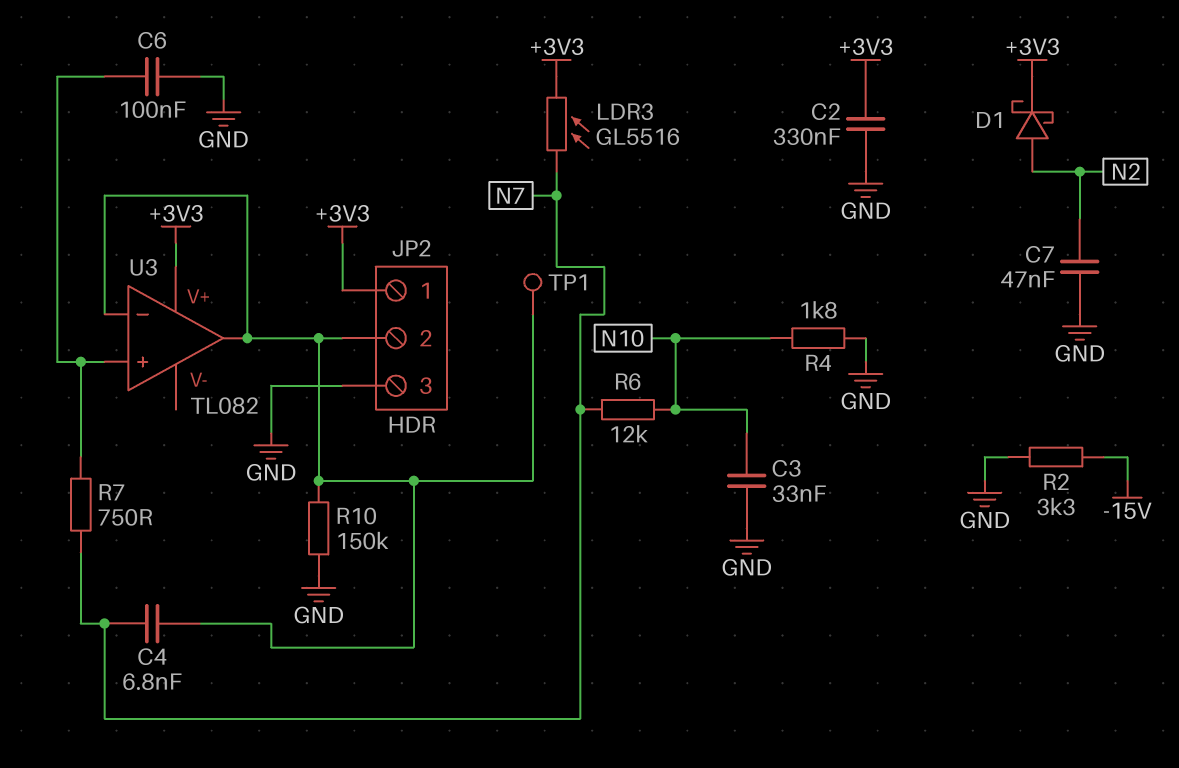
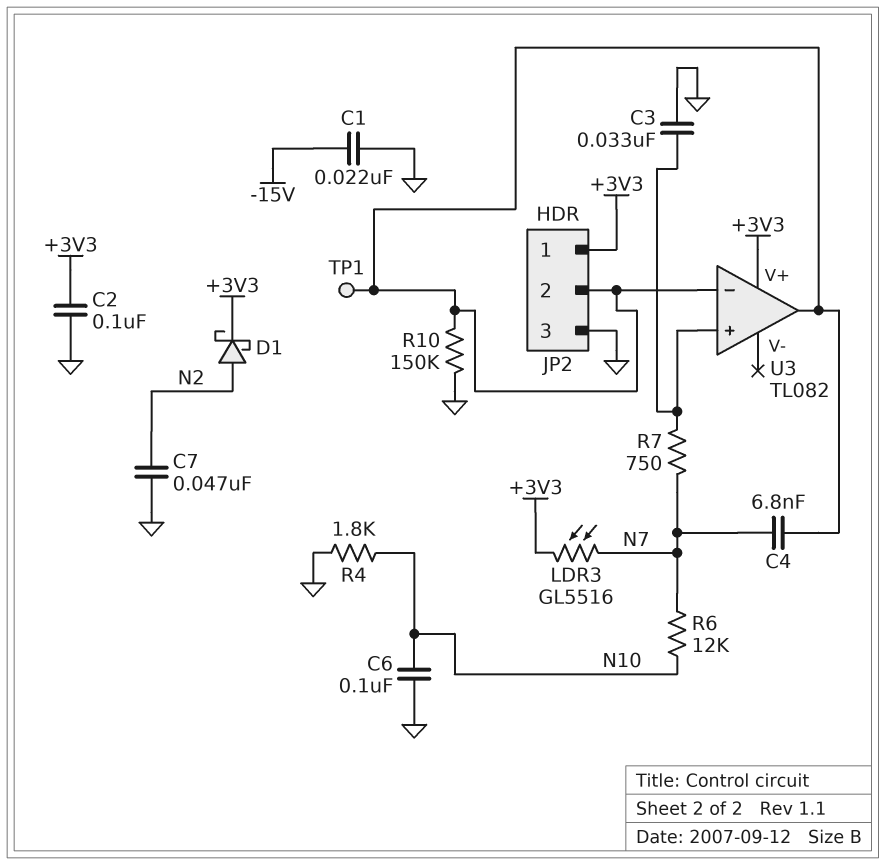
C1: none -> 22nF (-15V, GND)
C2: 330nF (+3V3, GND) -> 100nF (+3V3, GND)
C3: 33nF (GND, N10) -> 33nF (GND, U3/in+)
C6: 100nF (GND, U3/in+) -> 100nF (GND, N10)
R2: 3.3k (-15V, GND) -> none

